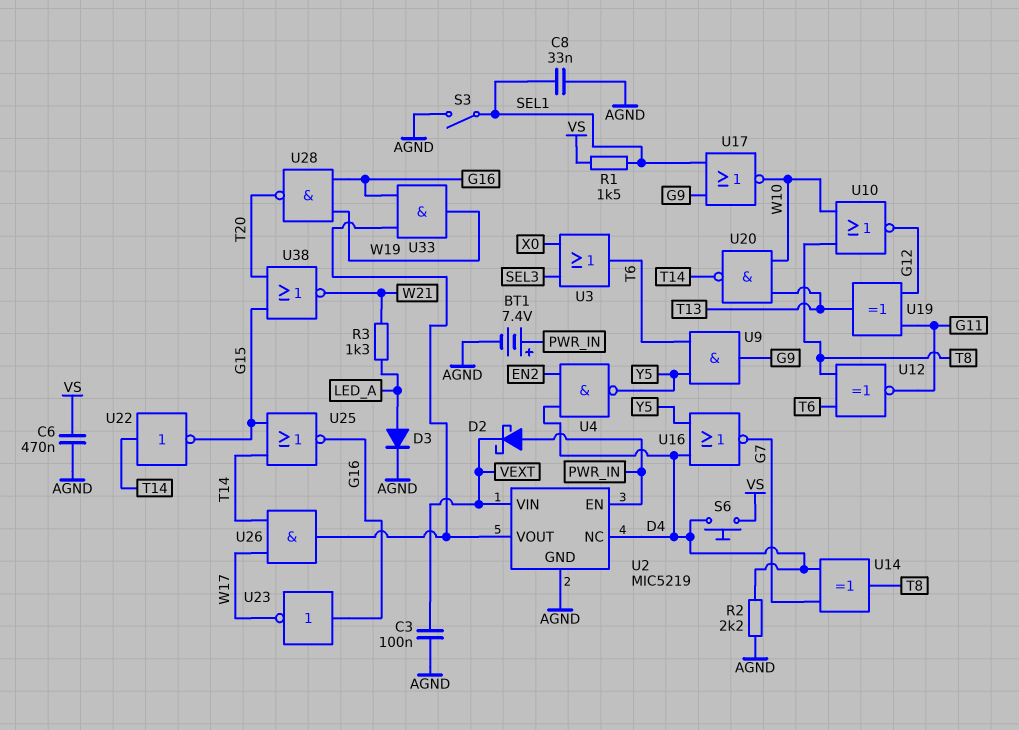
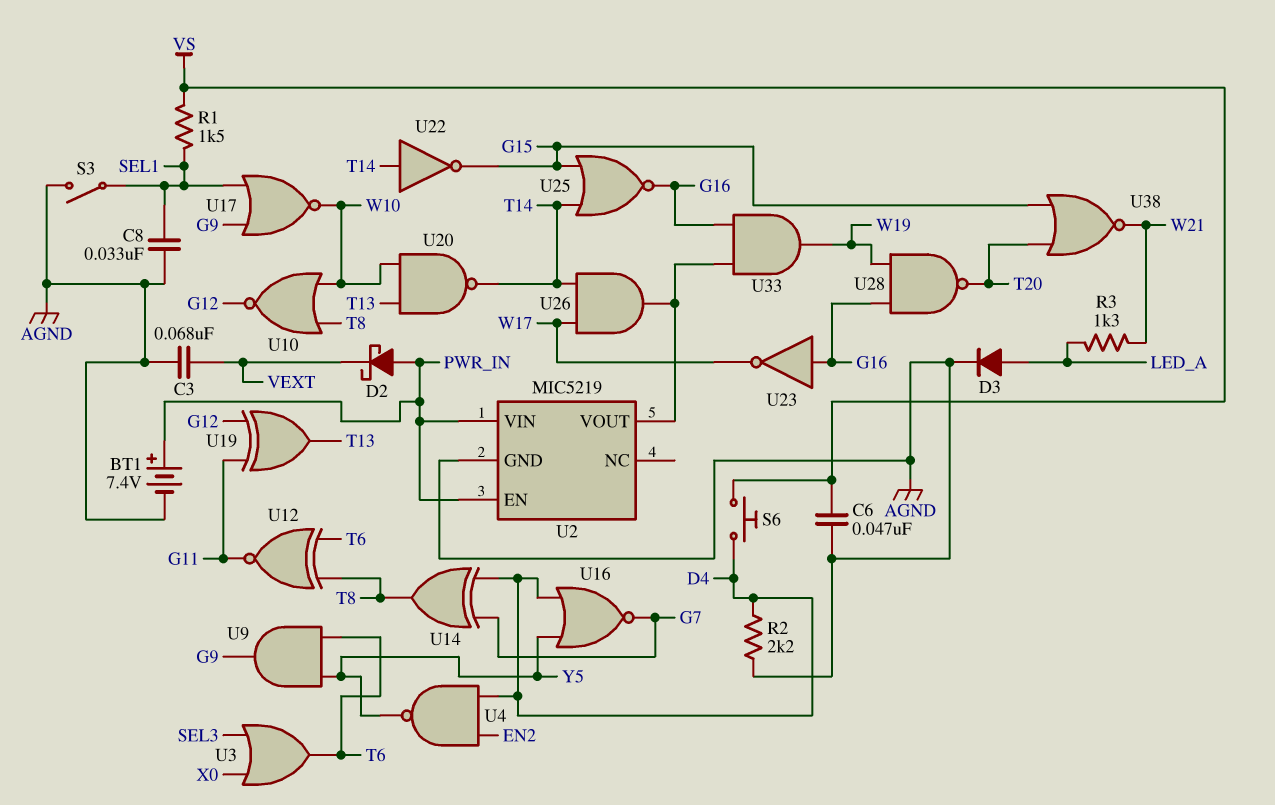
C3: 100nF (AGND, VEXT) -> 68nF (AGND, VEXT)
C6: 470nF (AGND, VS) -> 47nF (AGND, VS)
U2 pin NC: D4 -> none
U2 pin VIN: VEXT -> PWR_IN

